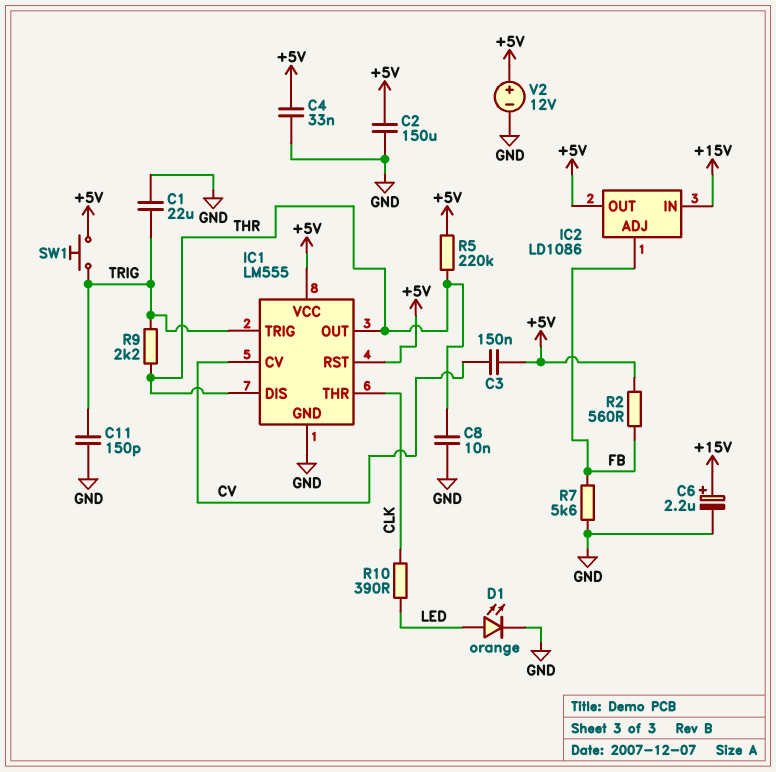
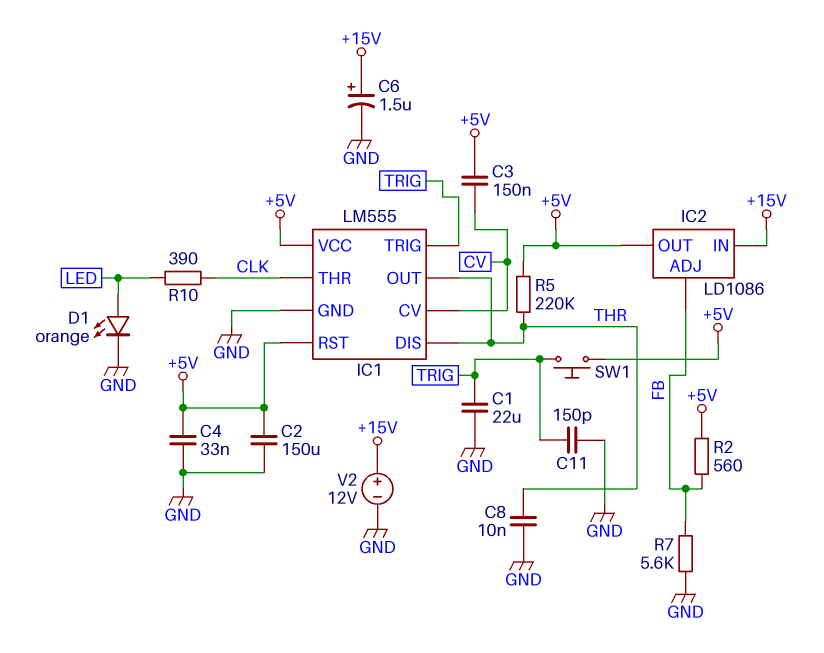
C6: 2.2uF (plus +15V, minus GND) -> 1.5uF (plus +15V, minus GND)
R9: 2.2k (THR, TRIG) -> none
V2: 12V (plus +5V, minus GND) -> 12V (plus +15V, minus GND)

